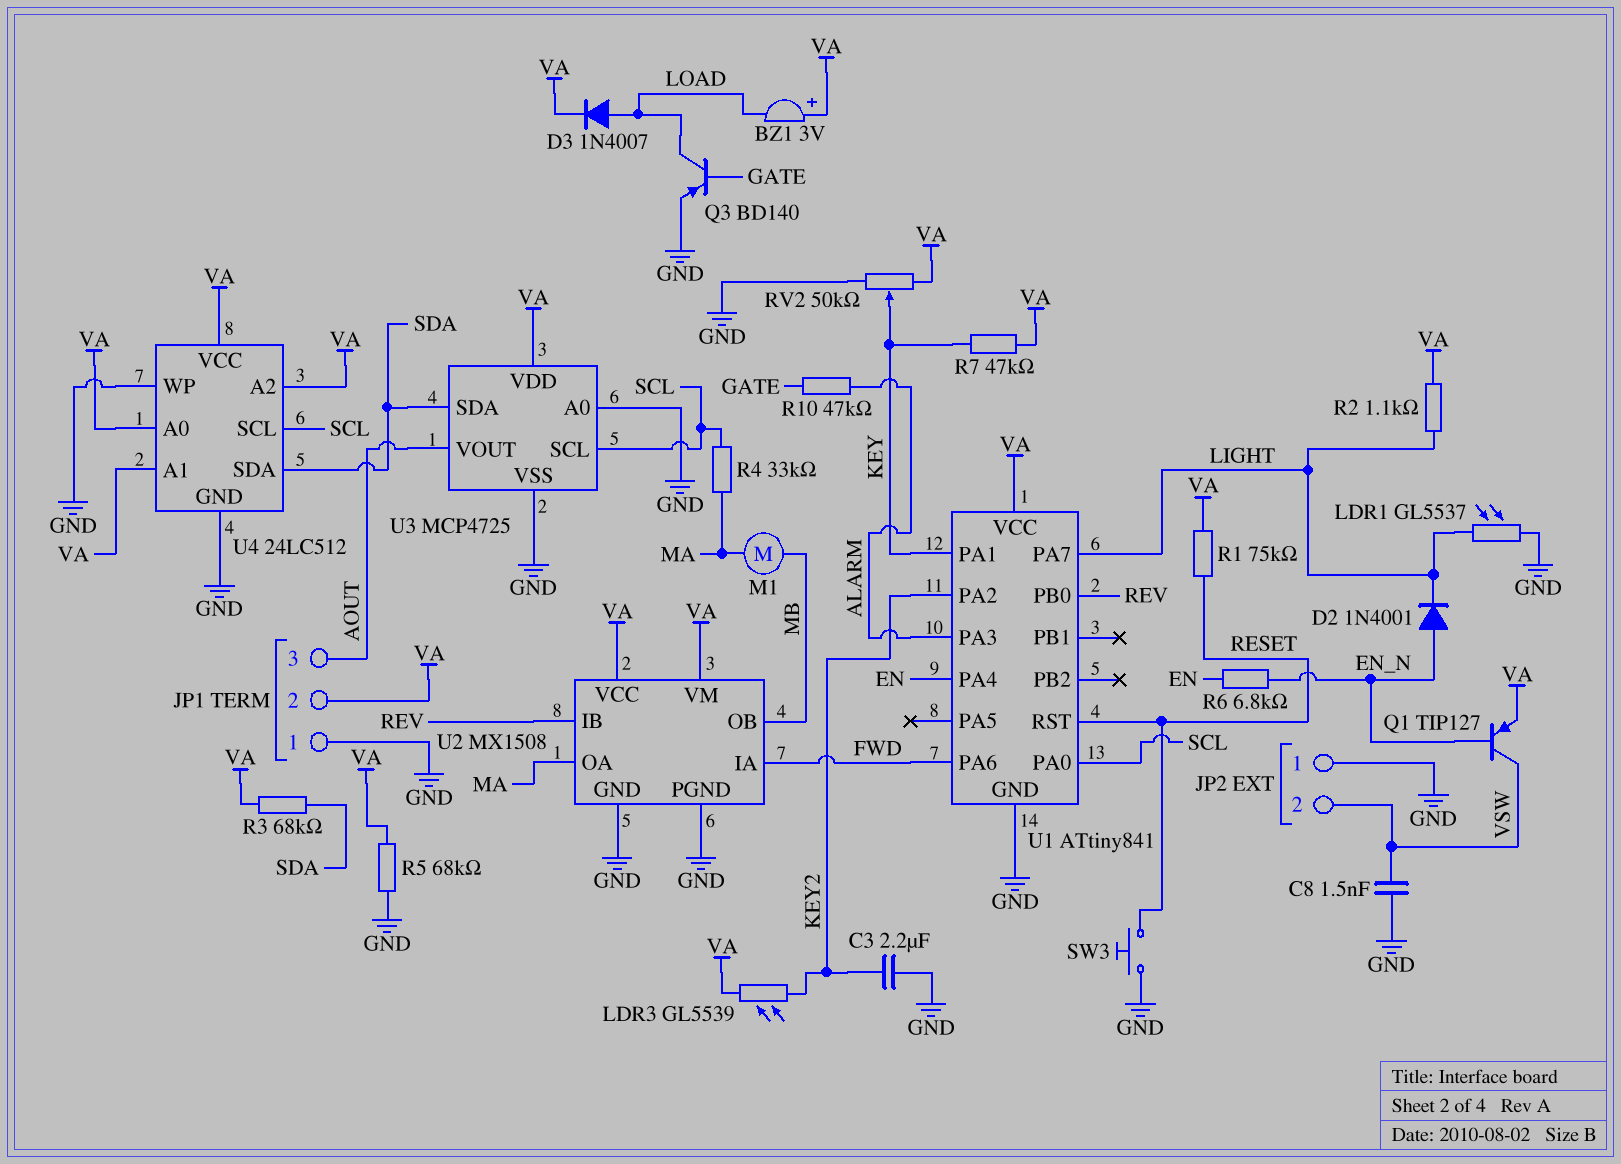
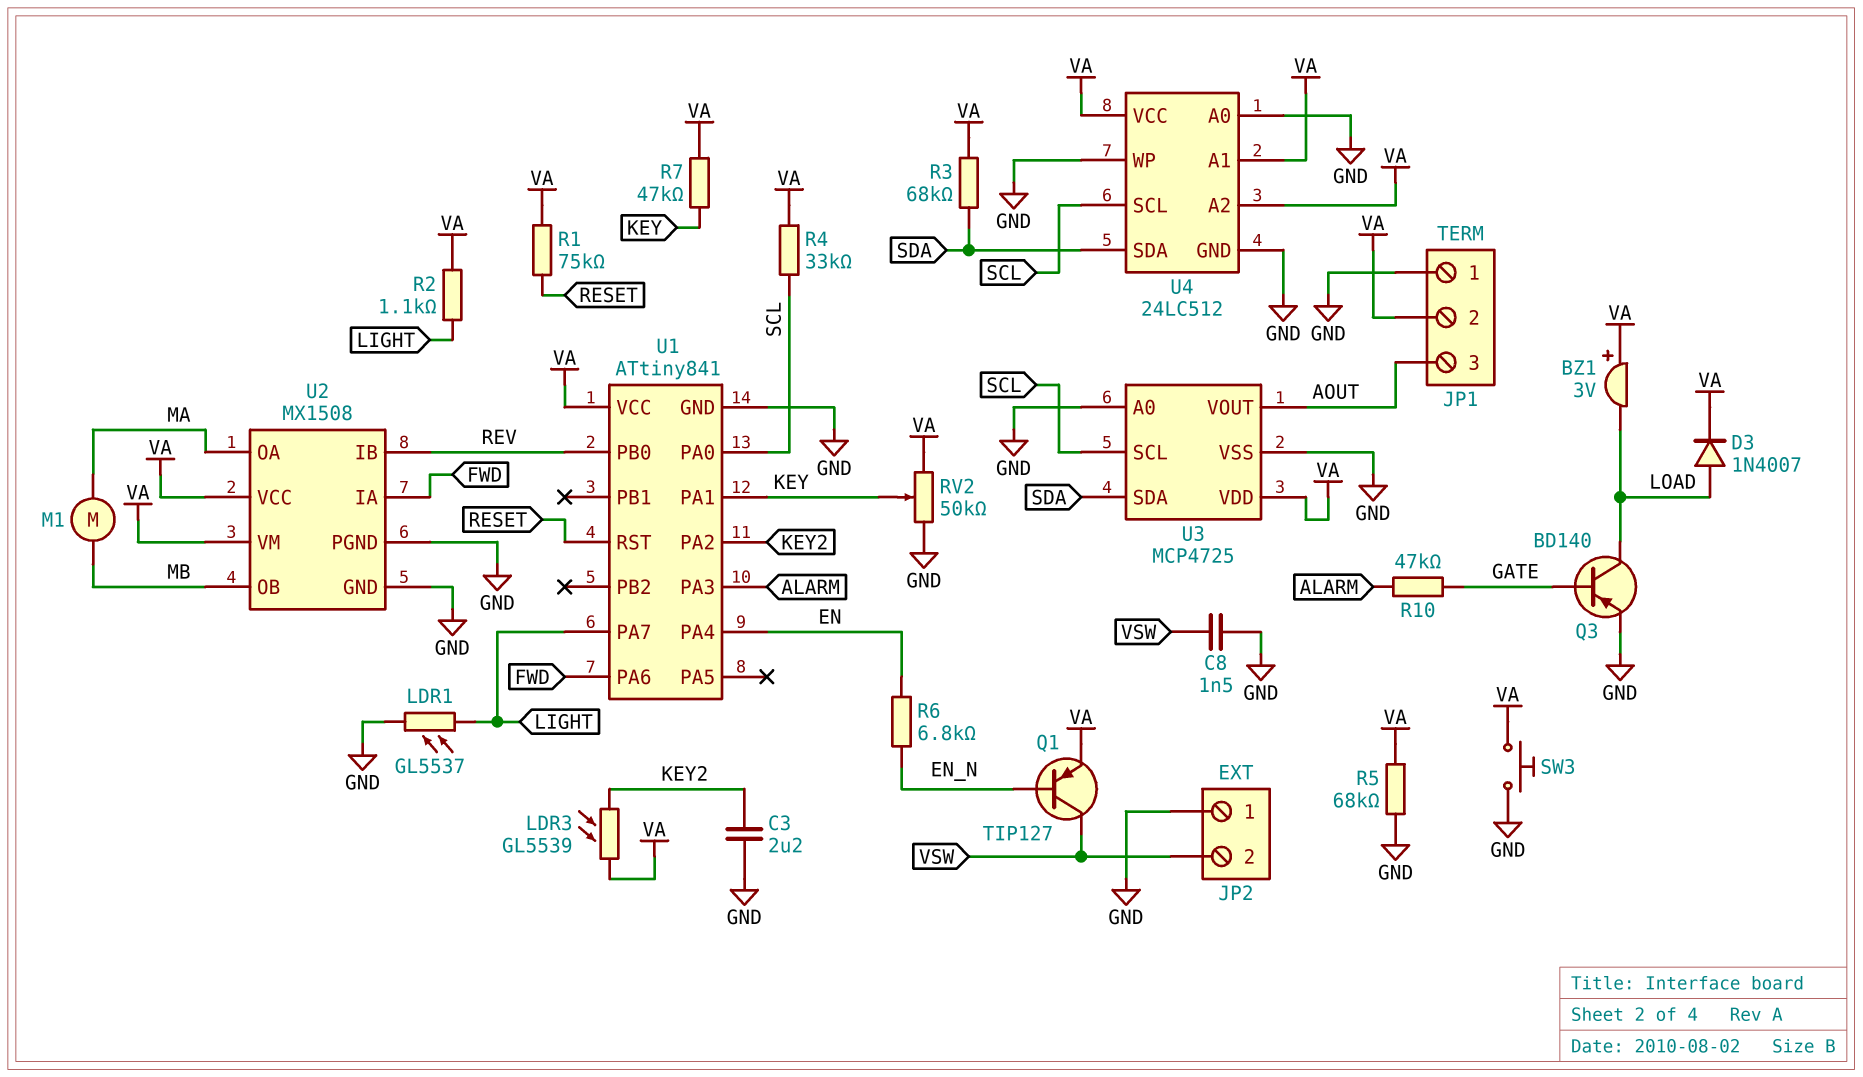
D2: diode 1N4001 (A EN_N, K LIGHT) -> none
R4: 33k (MA, SCL) -> 33k (SCL, VA)
SW3: button (GND, RESET) -> button (GND, VA)
U4 pin A0: VA -> GND

